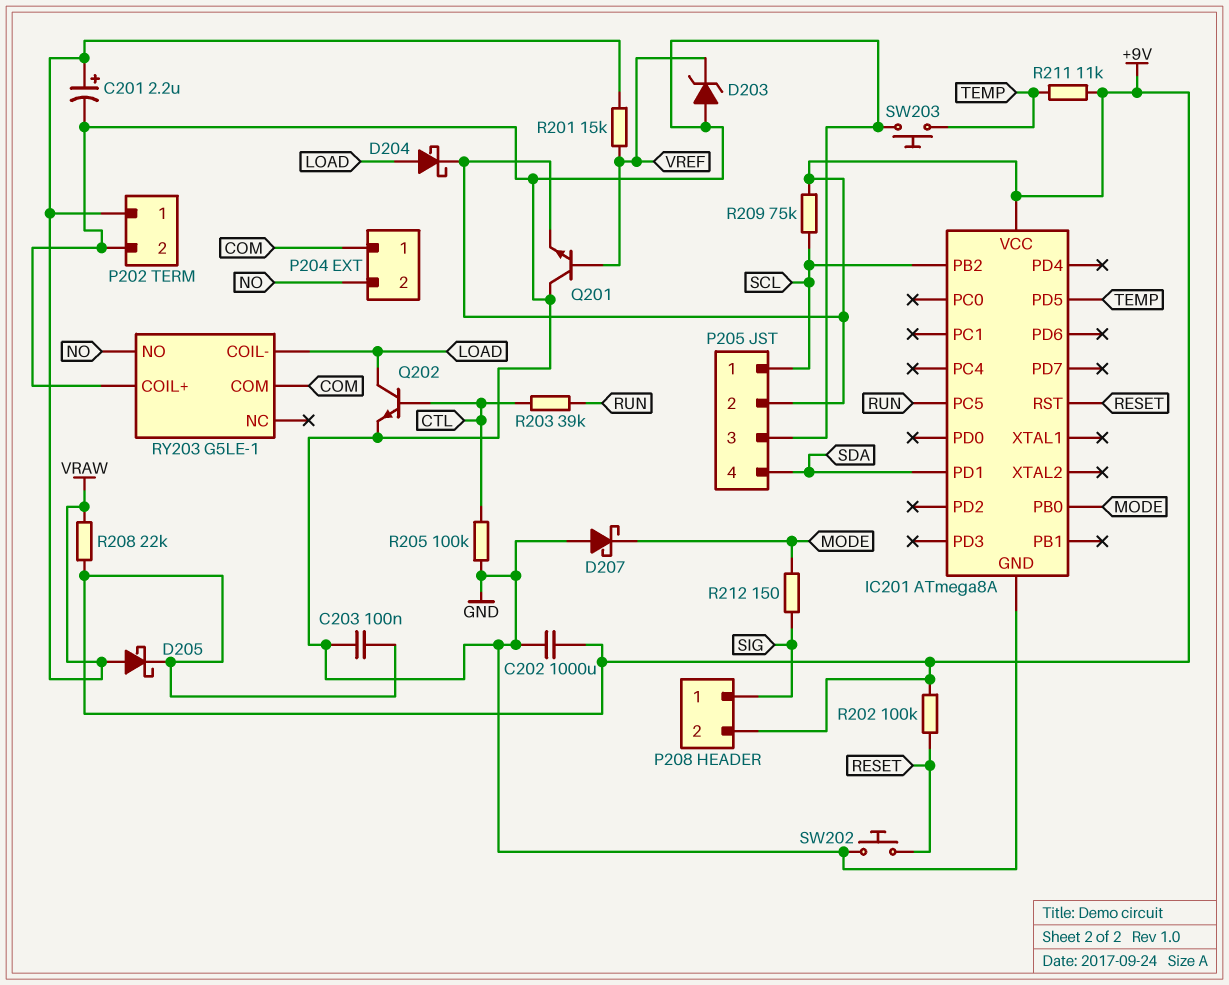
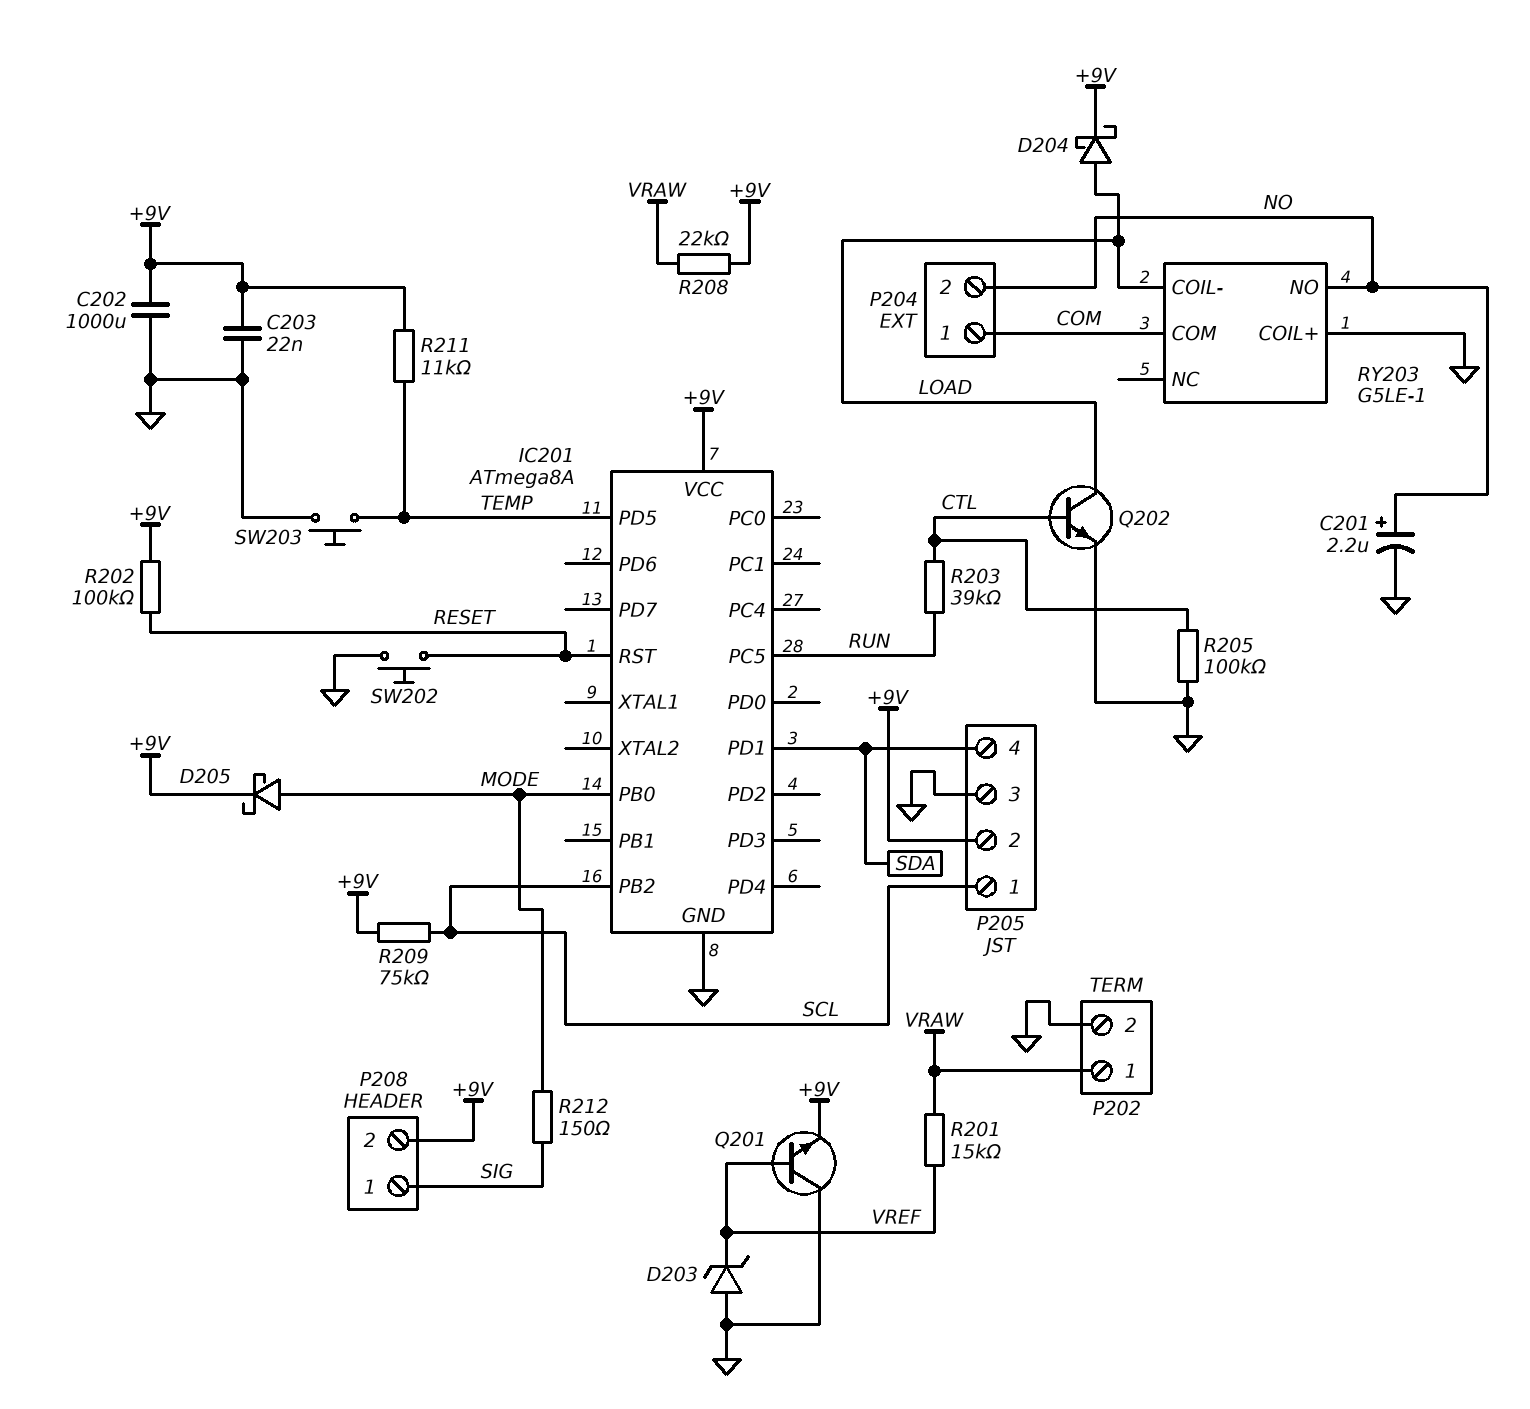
C201: 2.2uF (plus VRAW, minus GND) -> 2.2uF (plus NO, minus GND)
C203: 100nF (+9V, GND) -> 22nF (+9V, GND)
D205: schottky (A VRAW, K +9V) -> schottky (A MODE, K +9V)
D207: schottky (A GND, K MODE) -> none

